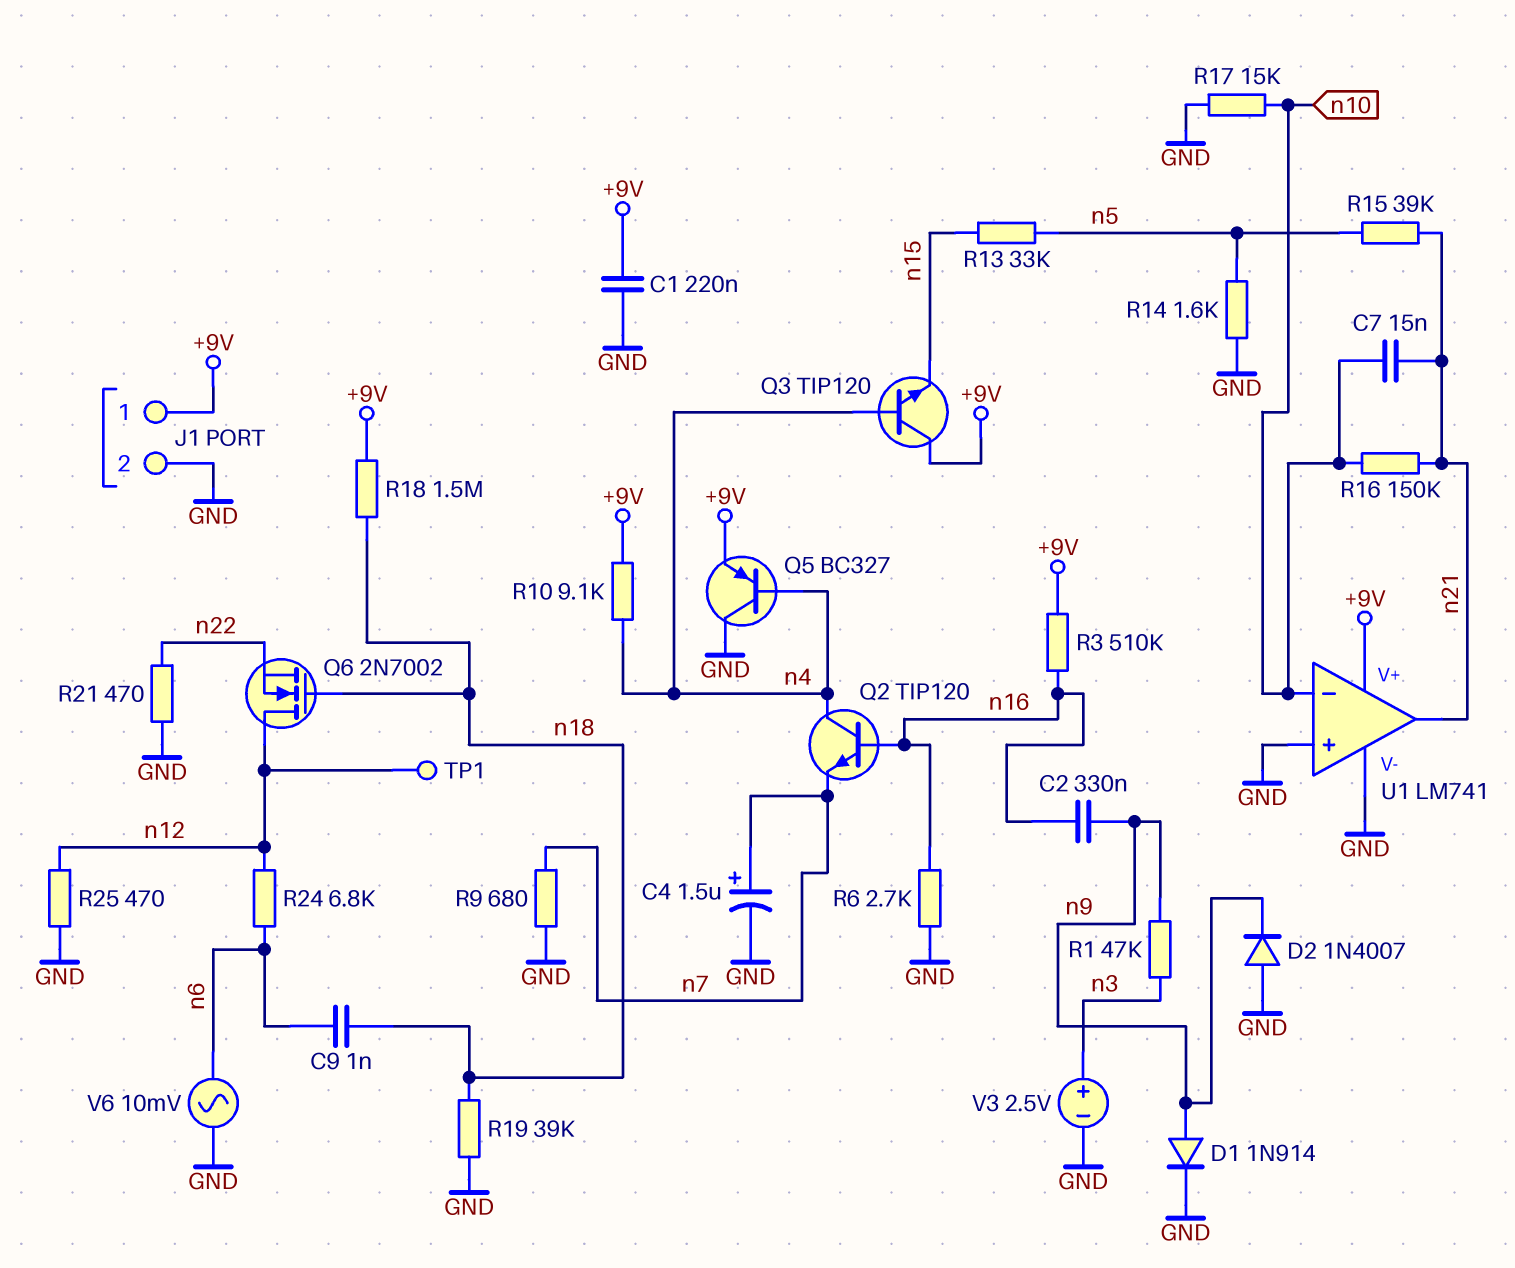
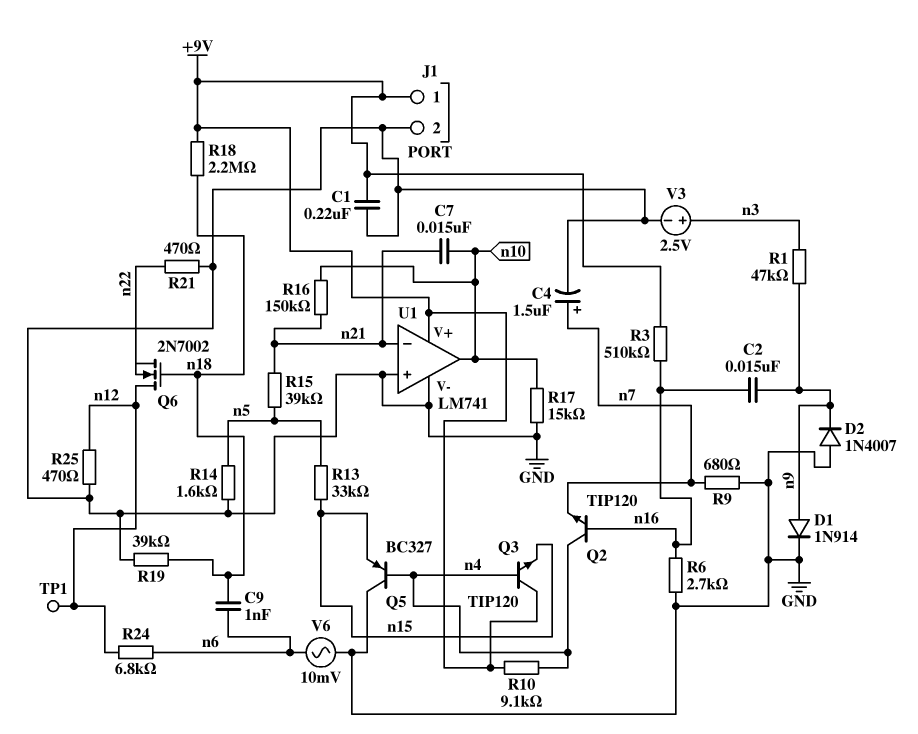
C2: 330nF (n9, n16) -> 15nF (n9, n16)
Q5: PNP BC327 (B n4, C GND, E +9V) -> PNP BC327 (B n4, C GND, E n15)
R18: 1.5M (+9V, n18) -> 2.2M (+9V, n18)
U1 pin in-: n10 -> n21
U1 pin out: n21 -> n10

